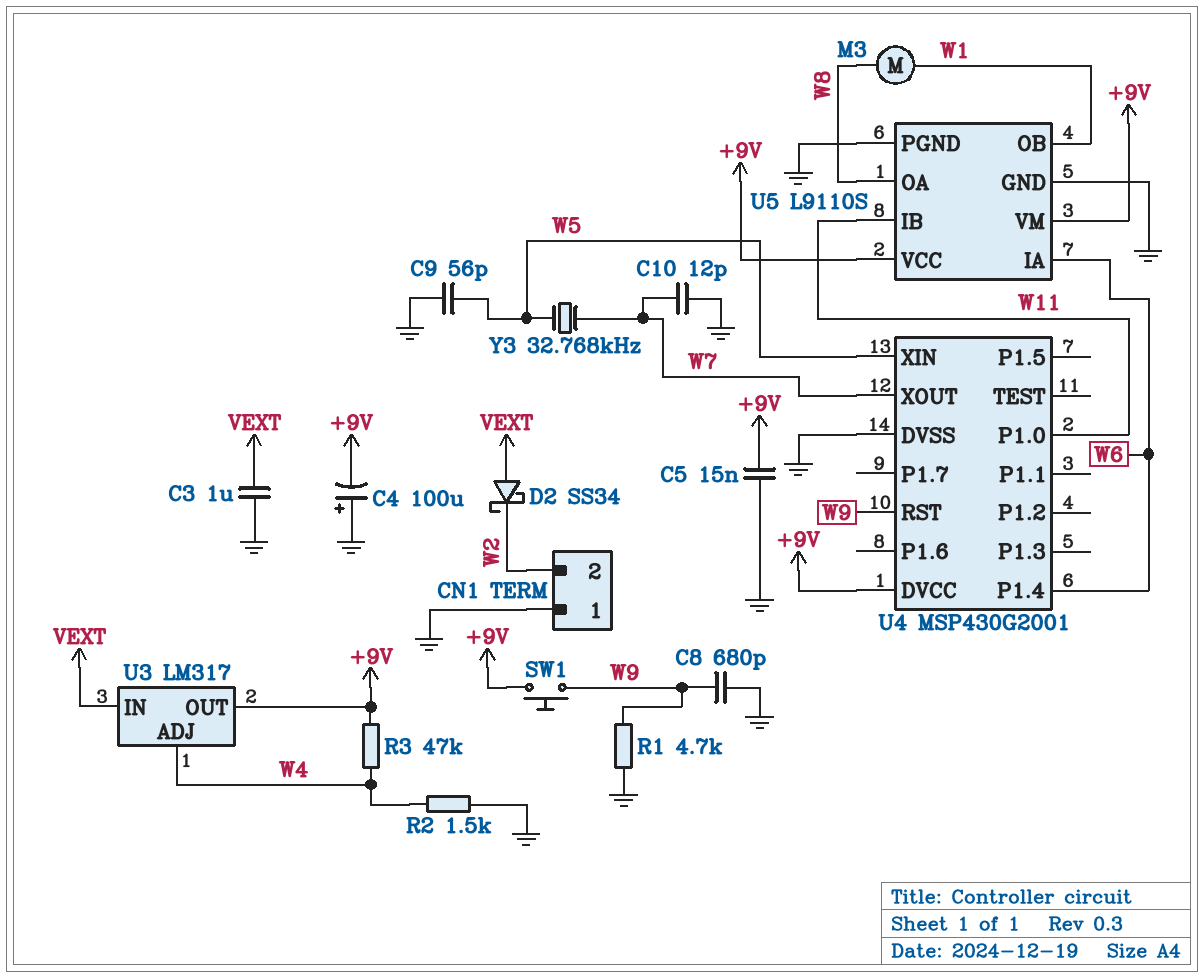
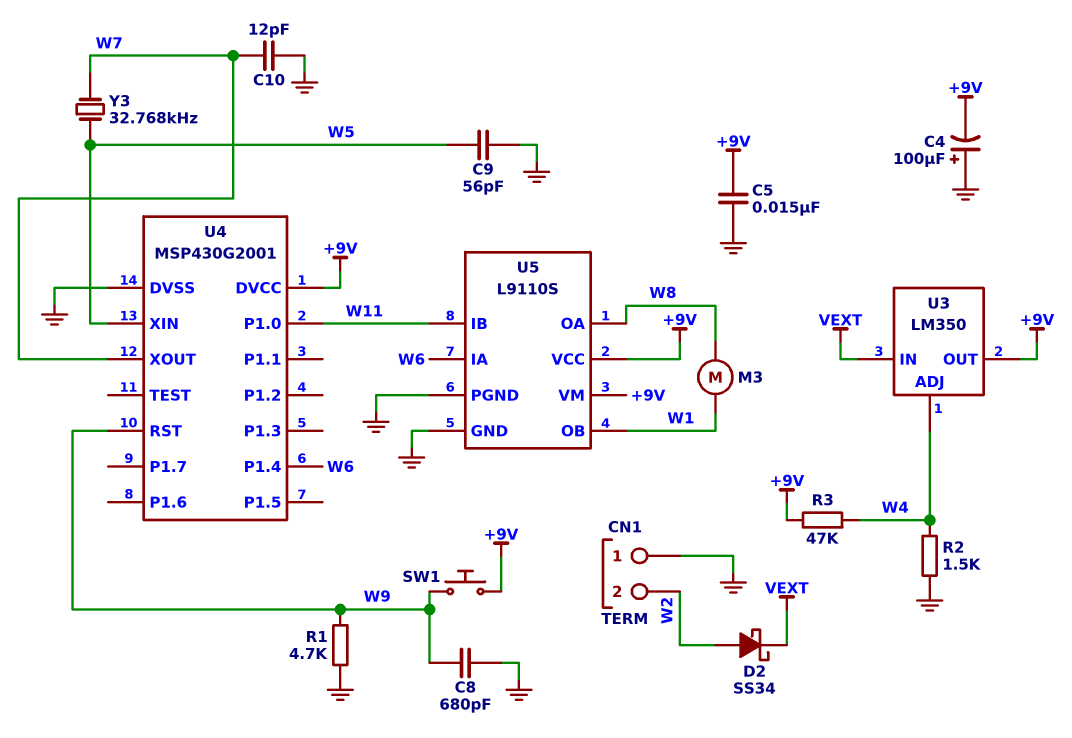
C3: 1uF (GND, VEXT) -> none
D2: schottky SS34 (A VEXT, K W2) -> schottky SS34 (A W2, K VEXT)
U3: LM317 -> LM350

